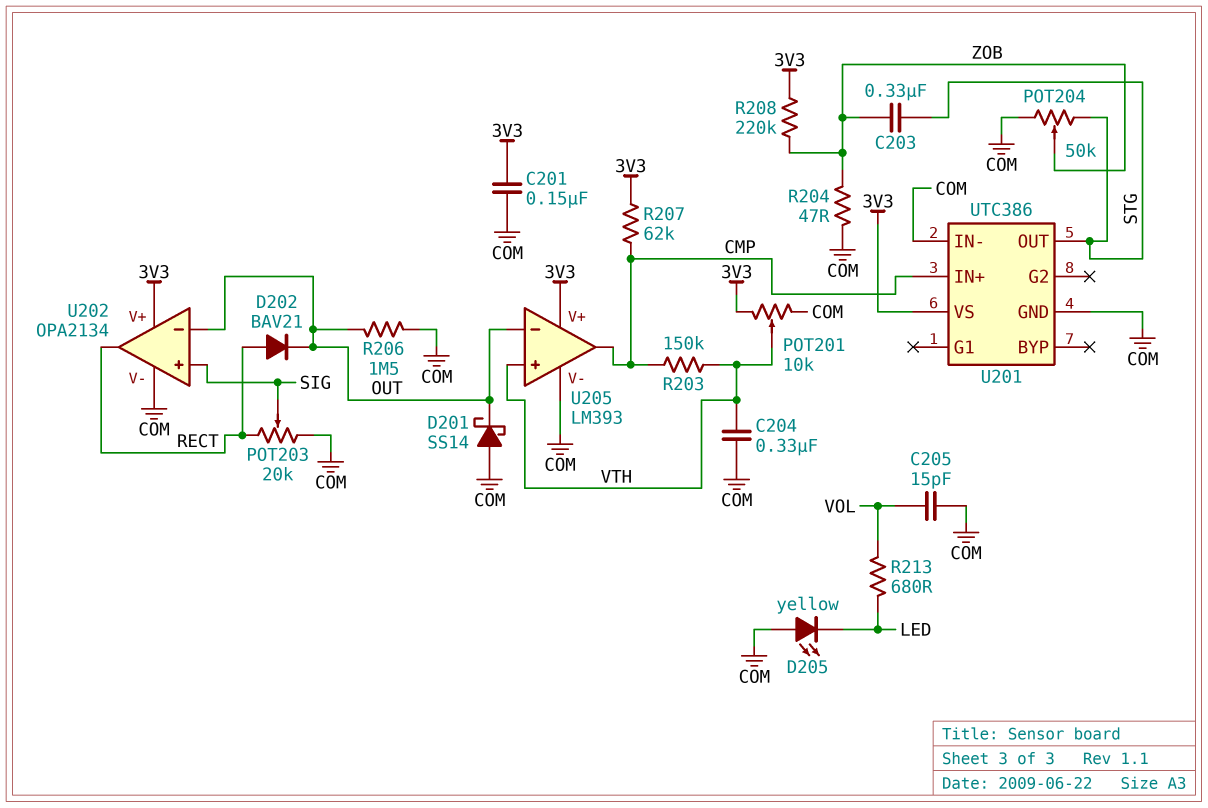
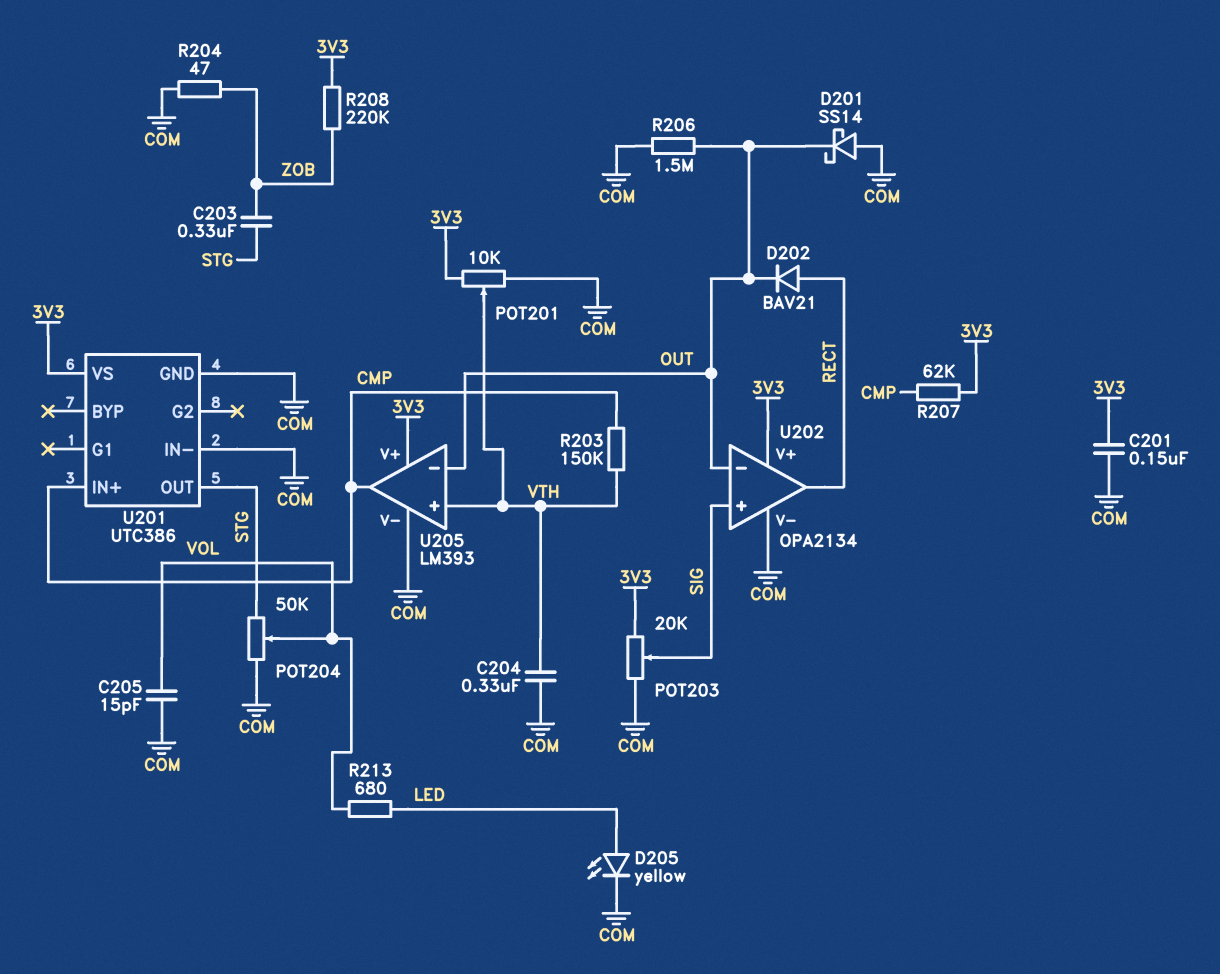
D205: LED yellow (A COM, K LED) -> LED yellow (A LED, K COM)
POT203: 20k (COM, RECT, wiper SIG) -> 20k (3V3, COM, wiper SIG)
POT204: 50k (COM, STG, wiper ZOB) -> 50k (COM, STG, wiper VOL)

